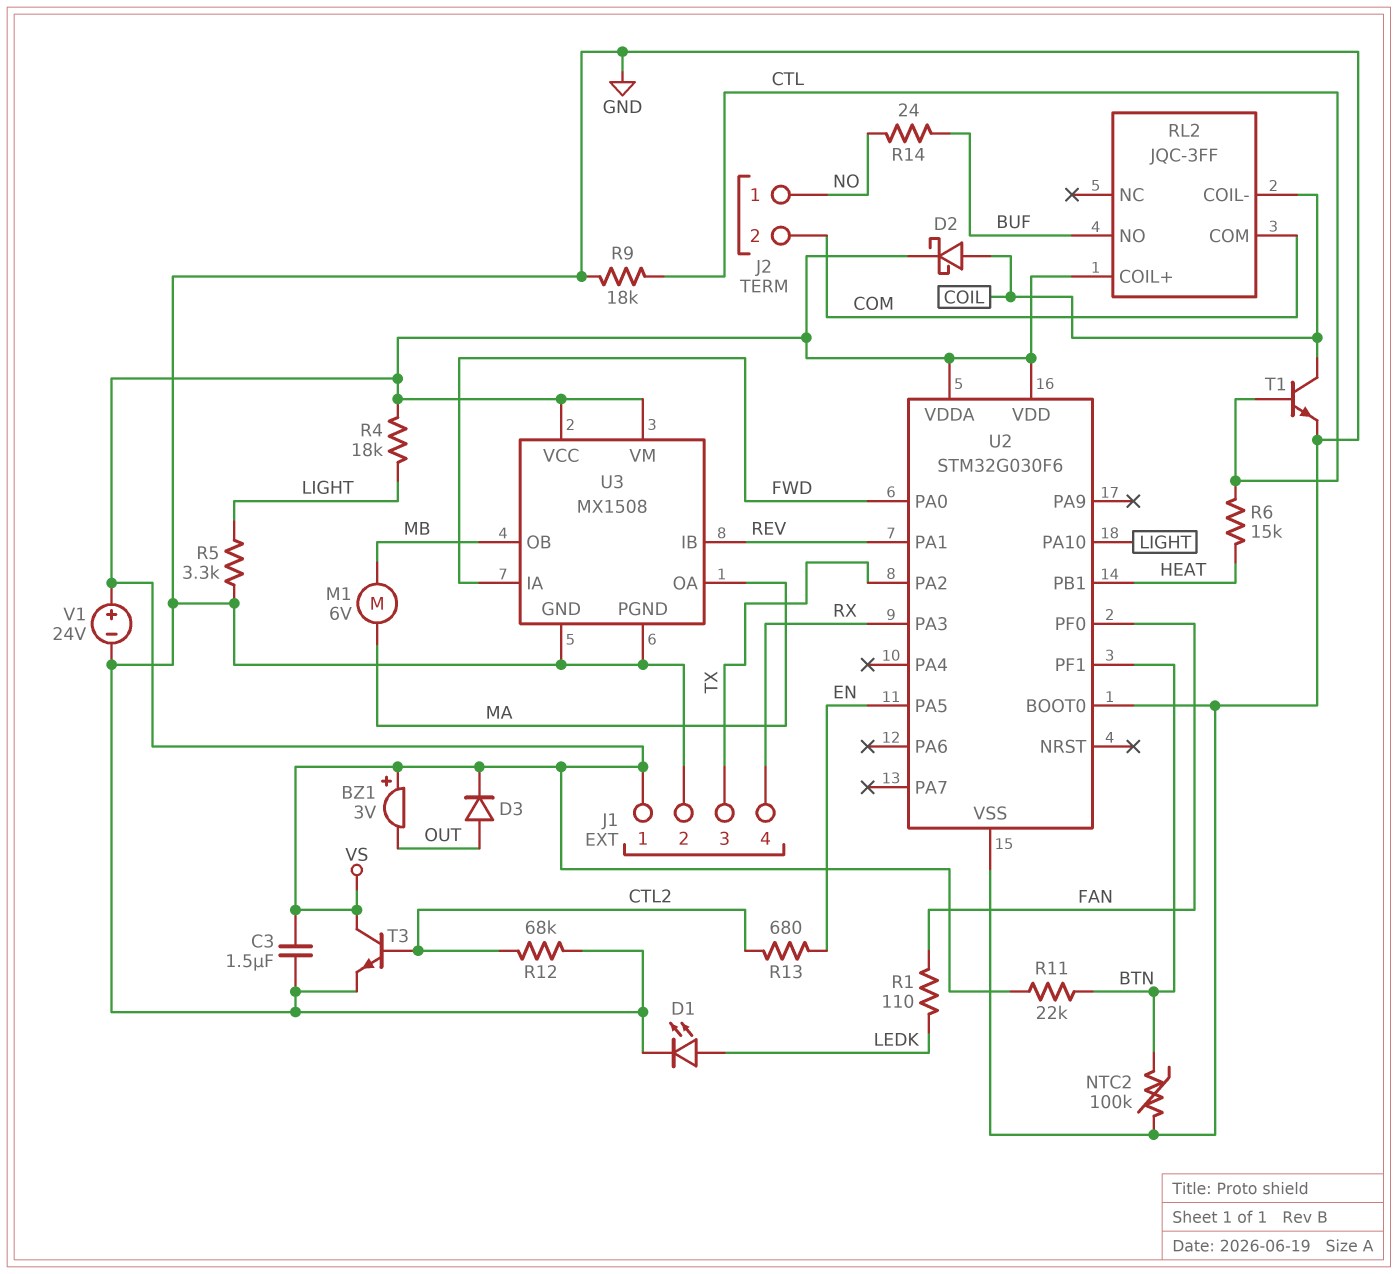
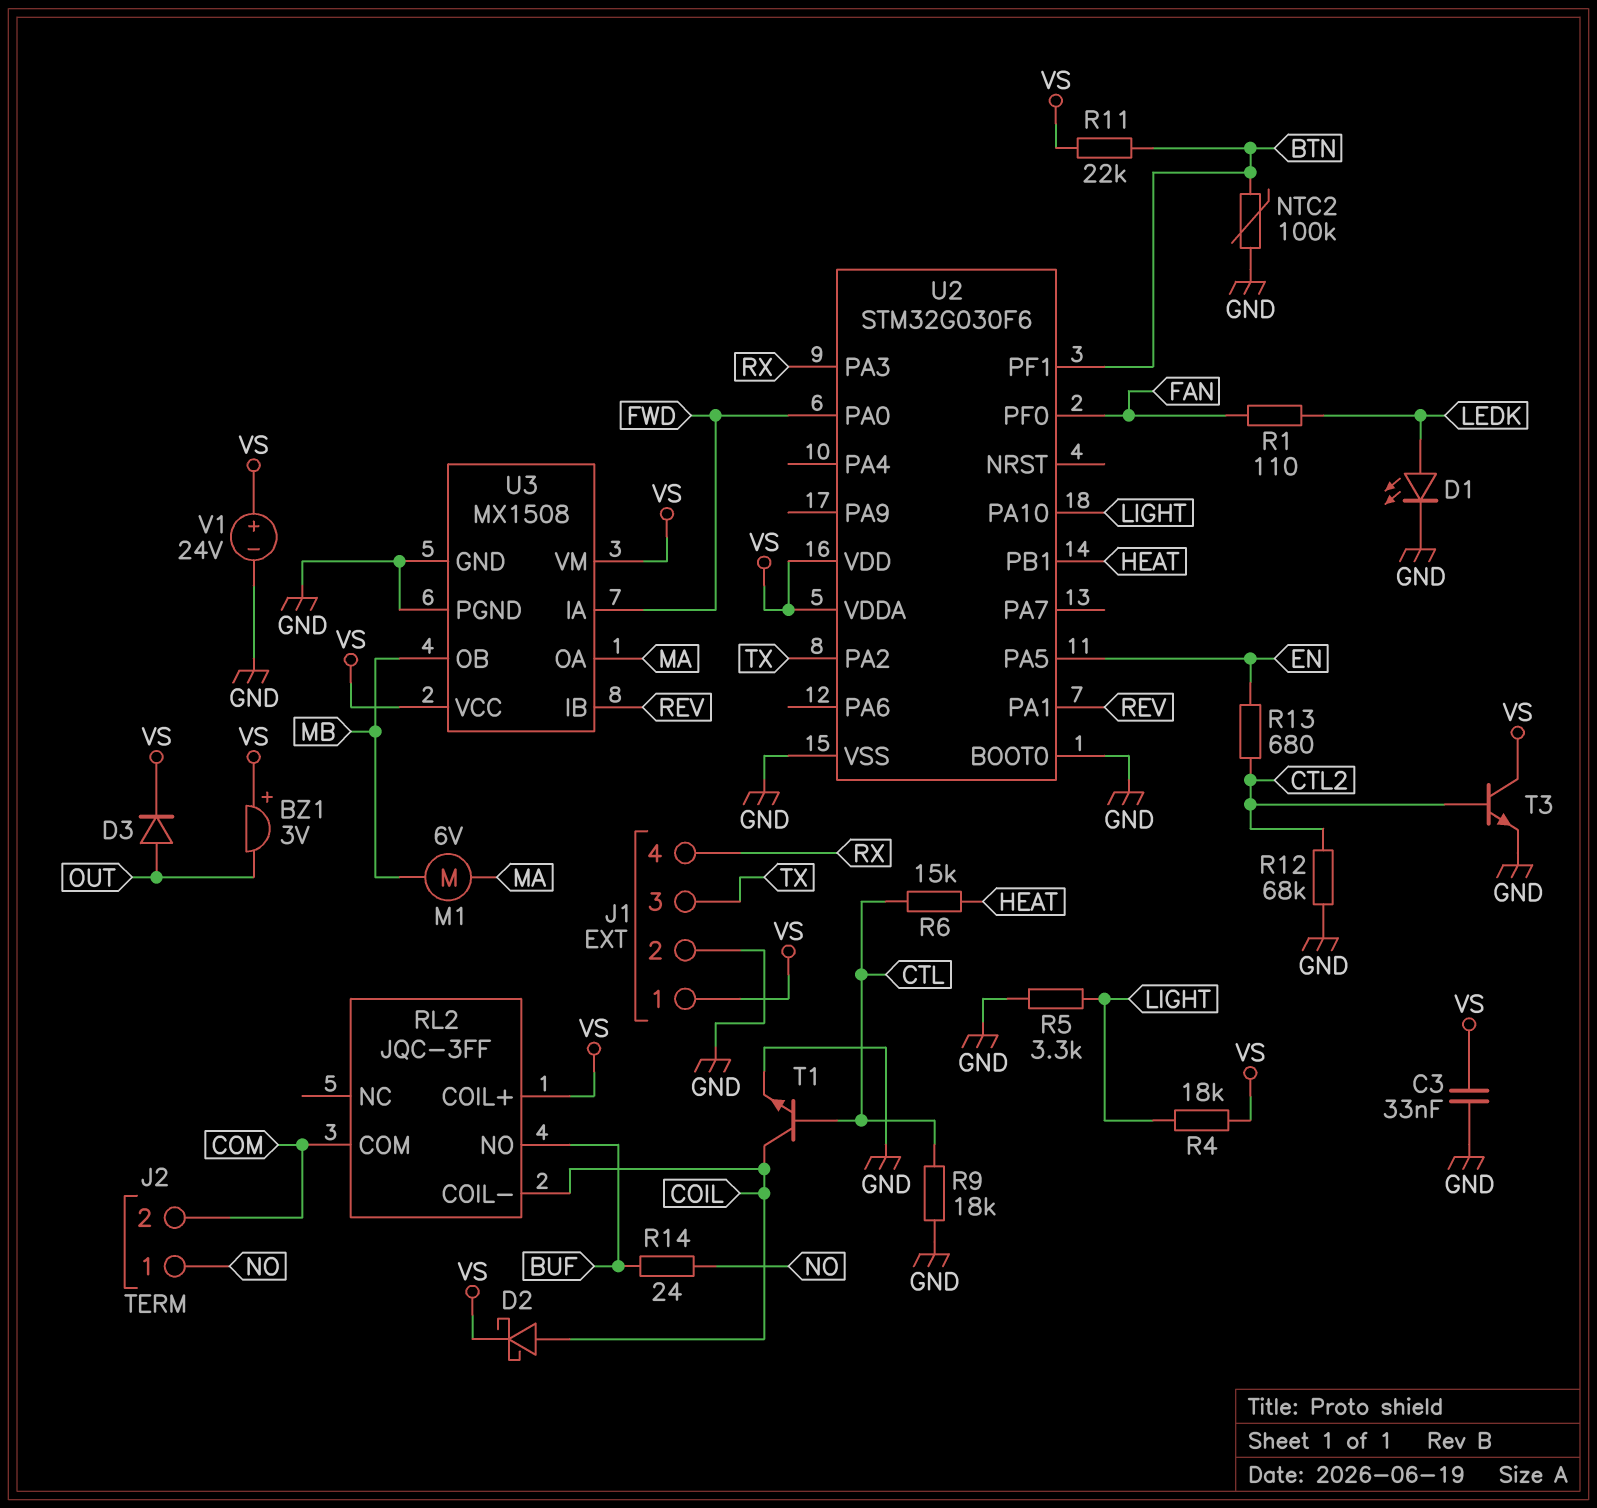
C3: 1.5uF (GND, VS) -> 33nF (GND, VS)

